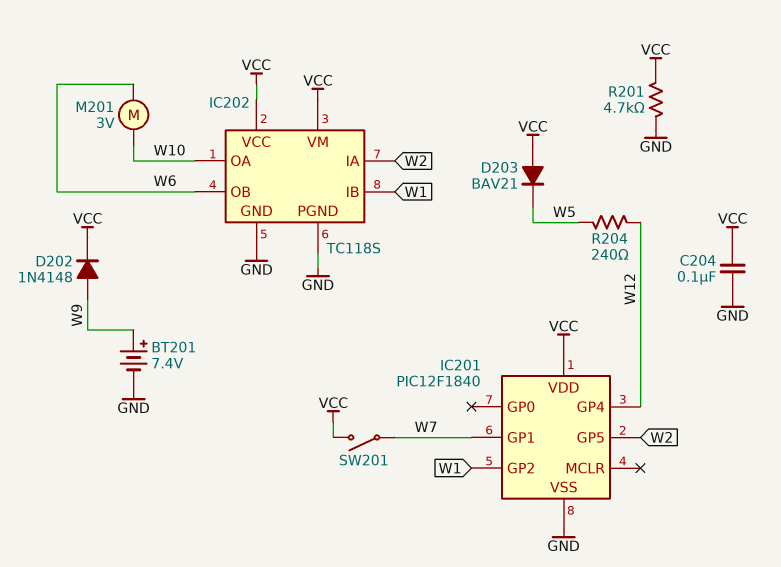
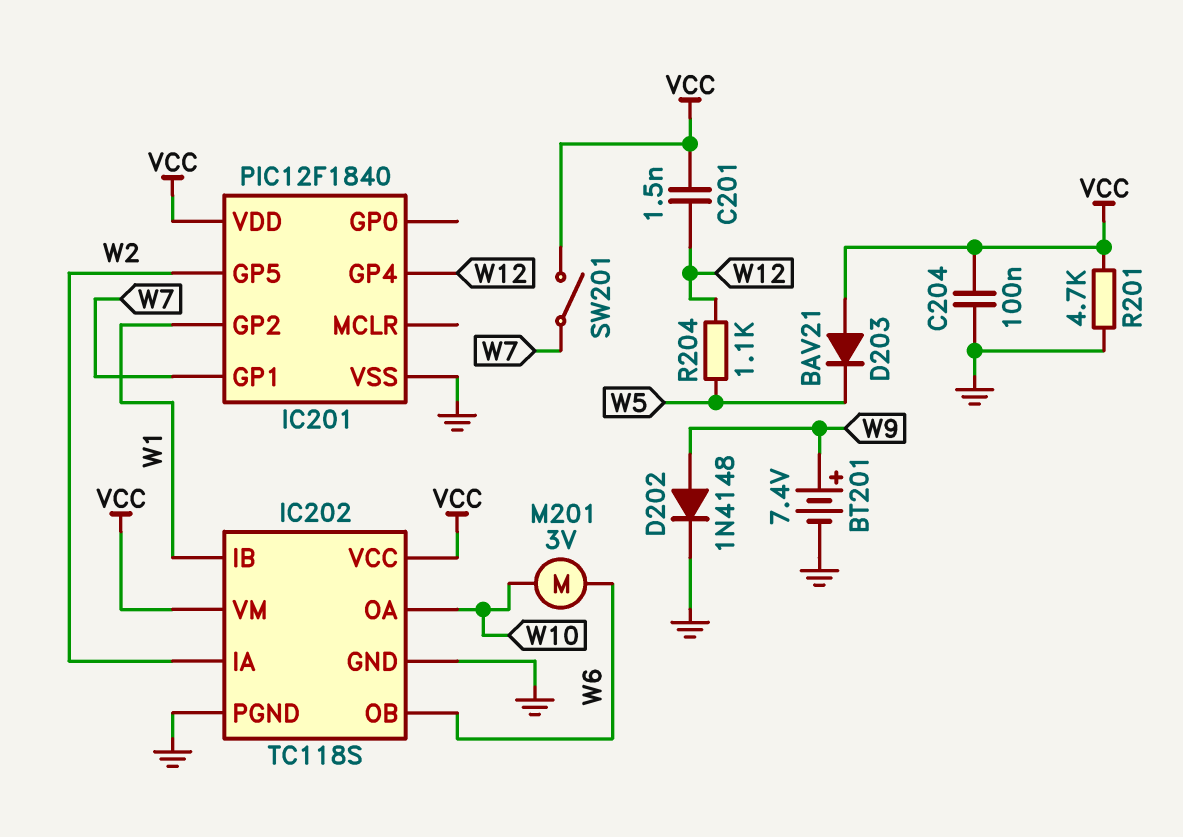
C201: none -> 1.5nF (VCC, W12)
D202: diode 1N4148 (A W9, K VCC) -> diode 1N4148 (A W9, K GND)
R204: 240 (W5, W12) -> 1.1k (W5, W12)

